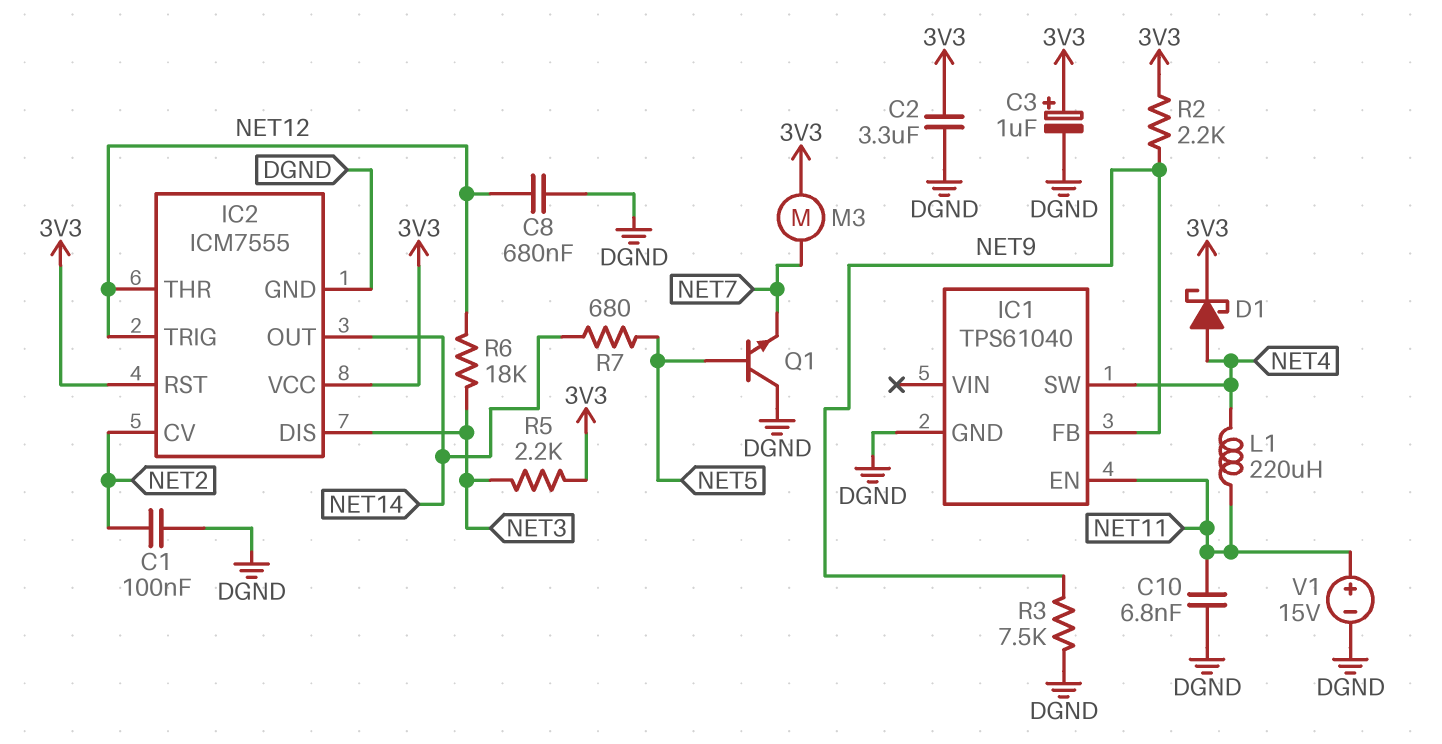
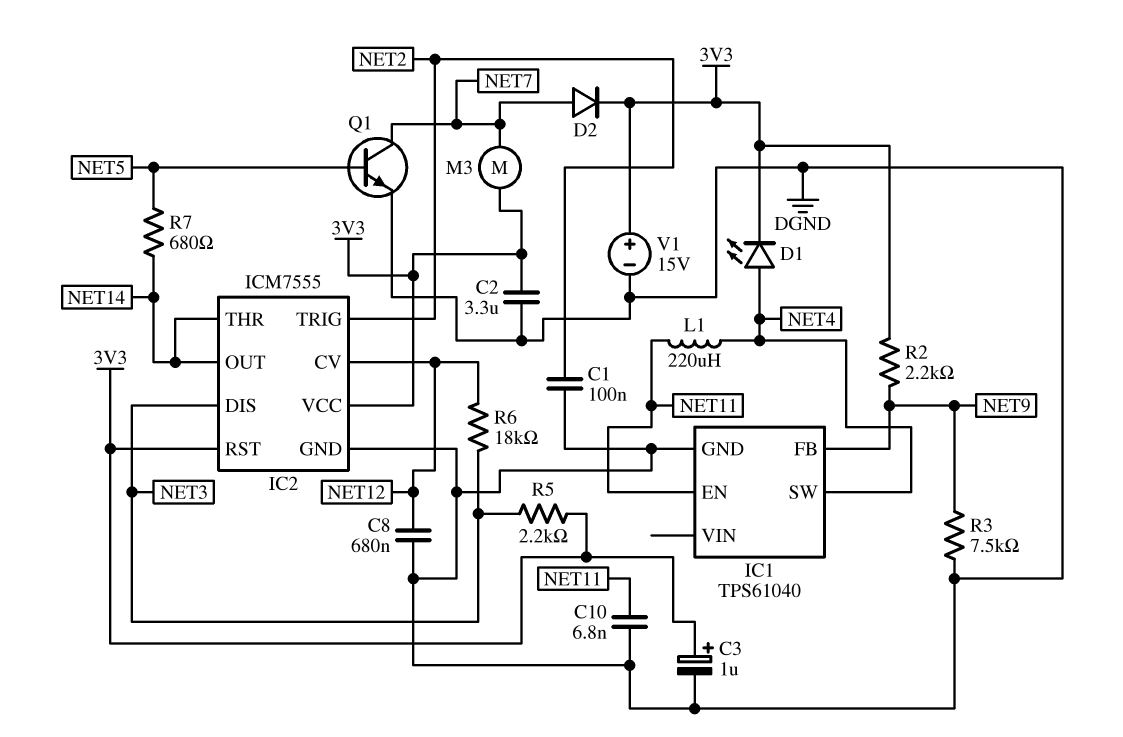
D1: schottky (A NET4, K 3V3) -> LED (A NET4, K 3V3)
D2: none -> diode (A NET7, K 3V3)
IC2 pin CV: NET2 -> NET12
IC2 pin THR: NET12 -> NET14
IC2 pin TRIG: NET12 -> NET2
Q1: NPN (B NET5, C DGND, E NET7) -> NPN (B NET5, C NET7, E DGND)
V1: 15V (plus NET11, minus DGND) -> 15V (plus 3V3, minus DGND)

